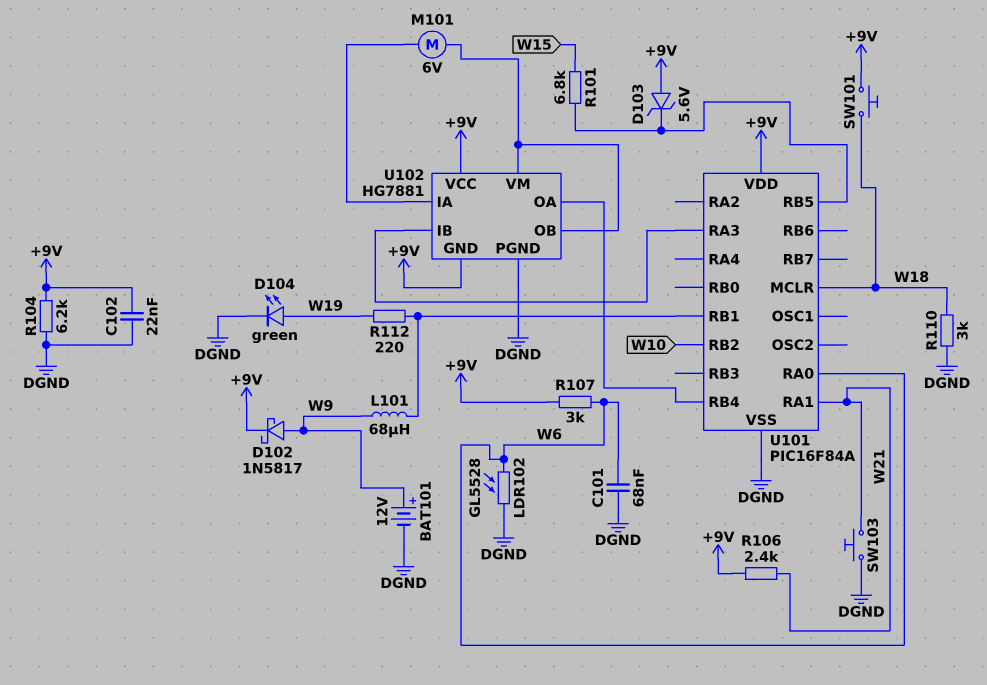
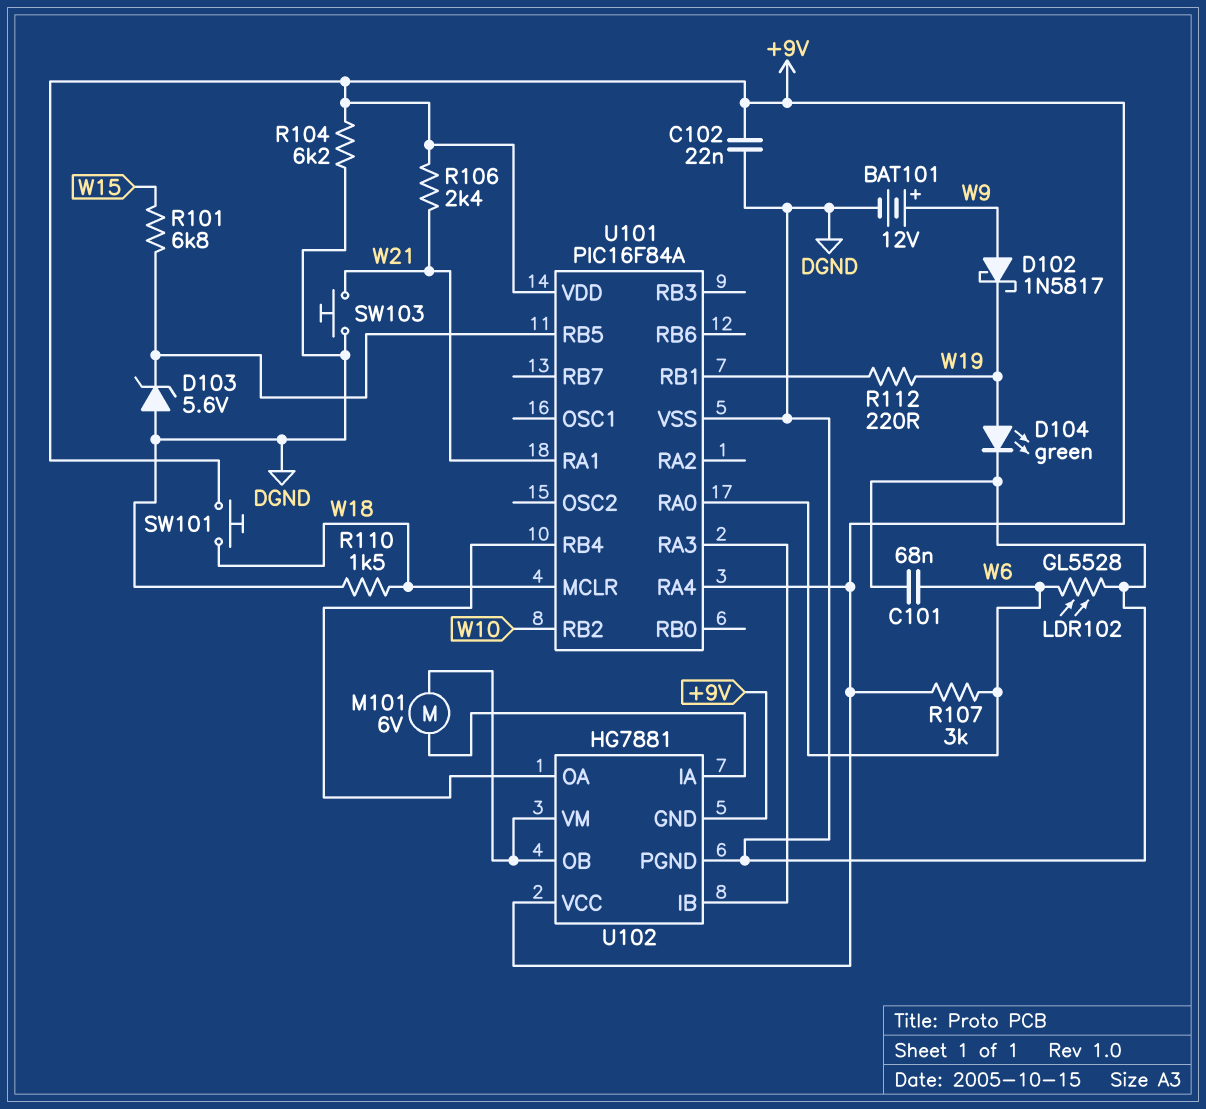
D102: schottky 1N5817 (A W9, K +9V) -> schottky 1N5817 (A W9, K W19)
D103: zener 5.6V (A +9V, K U101/RB5) -> zener 5.6V (A DGND, K U101/RB5)
L101: 68uH (U101/RB1, W9) -> none
R110: 3k (DGND, W18) -> 1.5k (DGND, W18)
U101 pin RA4: none -> +9V

